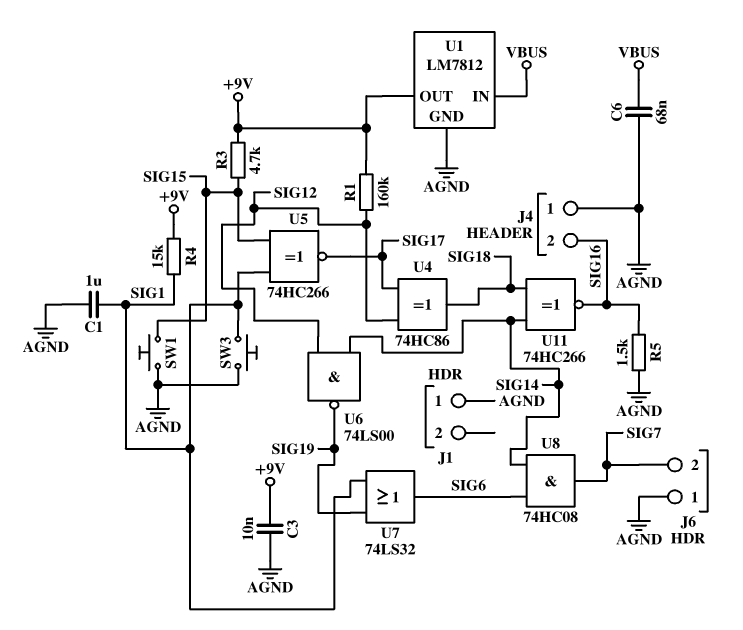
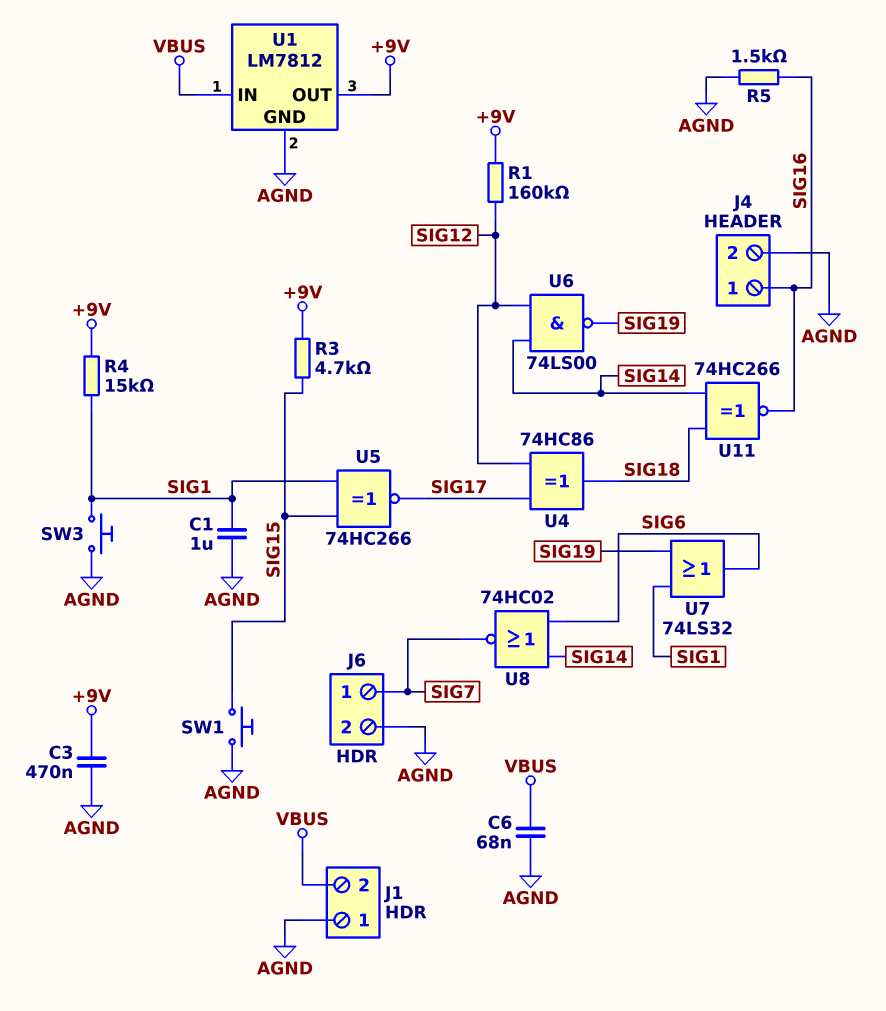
C3: 10nF (+9V, AGND) -> 470nF (+9V, AGND)
J1 pin 2: none -> VBUS
J4 pin 1: AGND -> SIG16
J4 pin 2: SIG16 -> AGND
J6 pin 1: AGND -> SIG7
J6 pin 2: SIG7 -> AGND
U8: AND 74HC08 (in SIG6, in SIG14, out SIG7) -> NOR 74HC02 (in SIG6, in SIG14, out SIG7)

